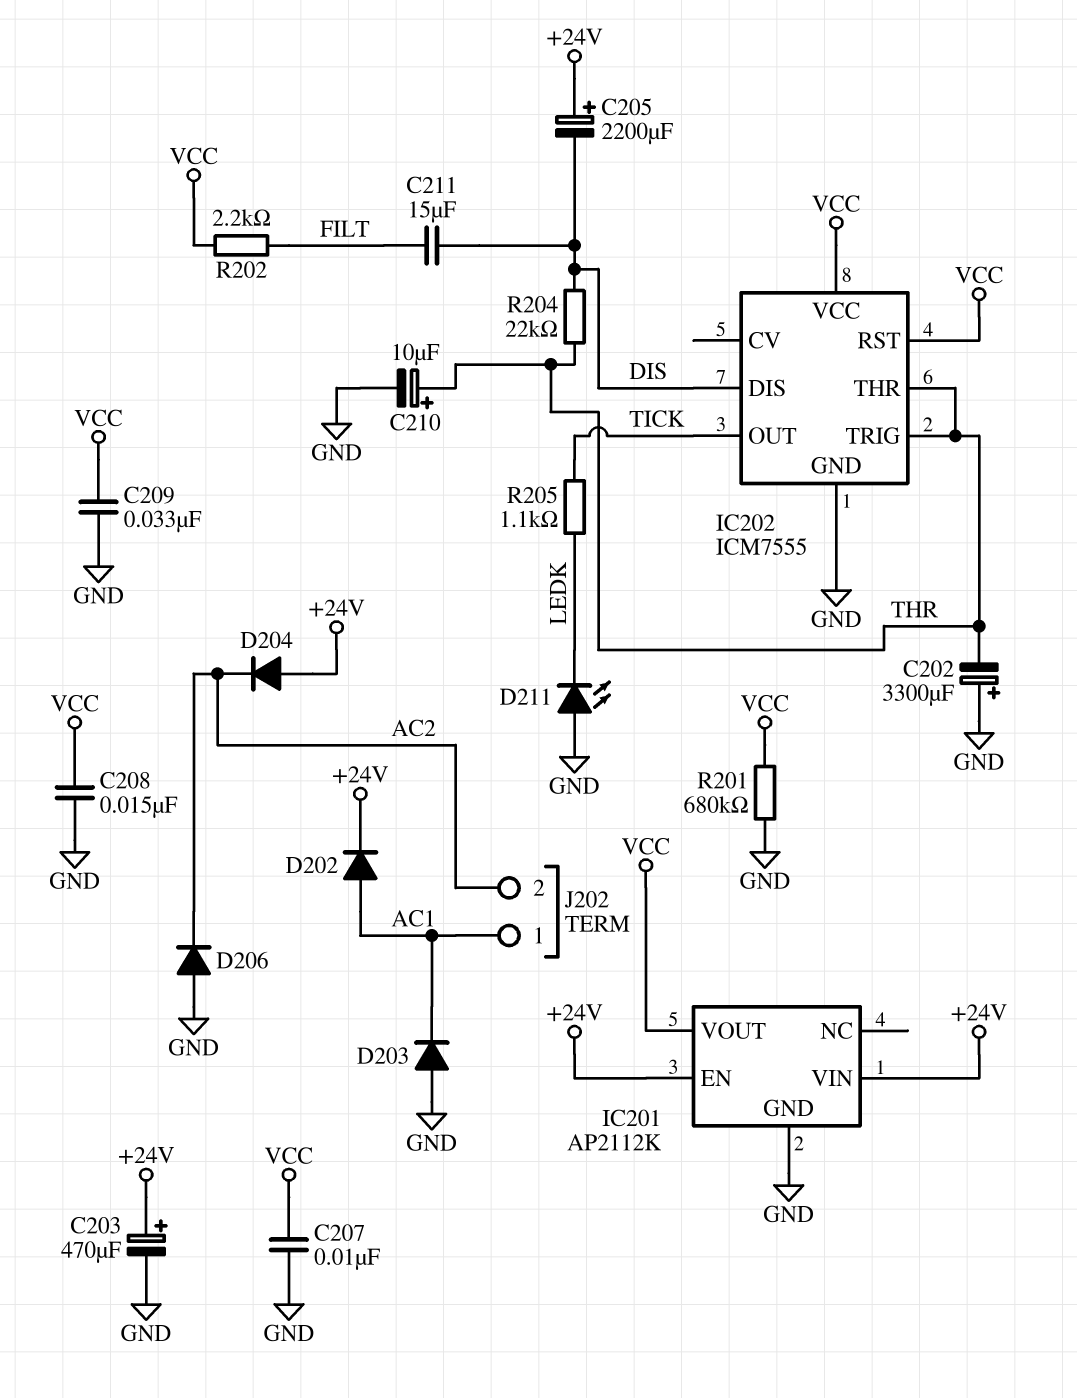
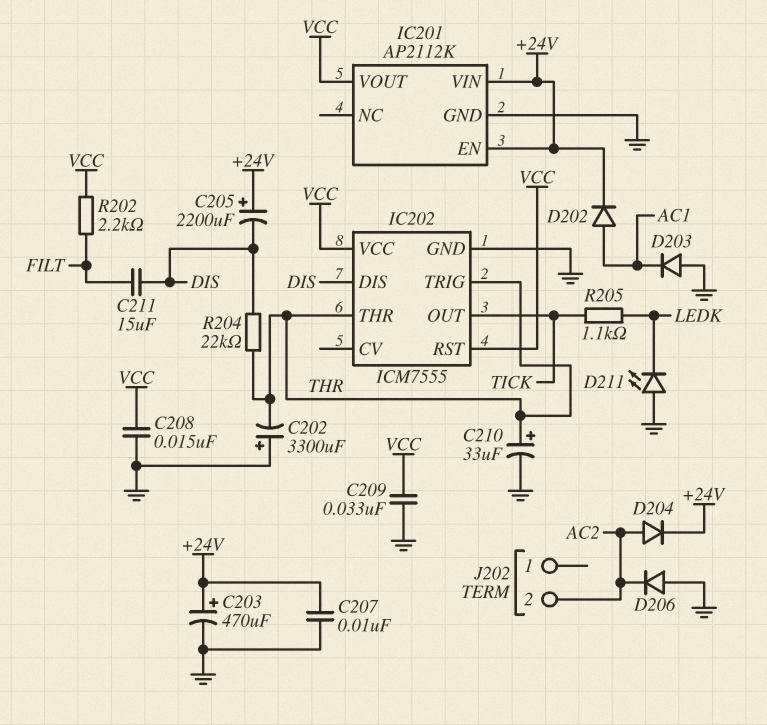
C207: 10nF (GND, VCC) -> 10nF (+24V, GND)
C210: 10uF (plus THR, minus GND) -> 33uF (plus THR, minus GND)
D204: diode (A +24V, K AC2) -> diode (A AC2, K +24V)
J202 pin 1: AC1 -> none
R201: 680k (GND, VCC) -> none

